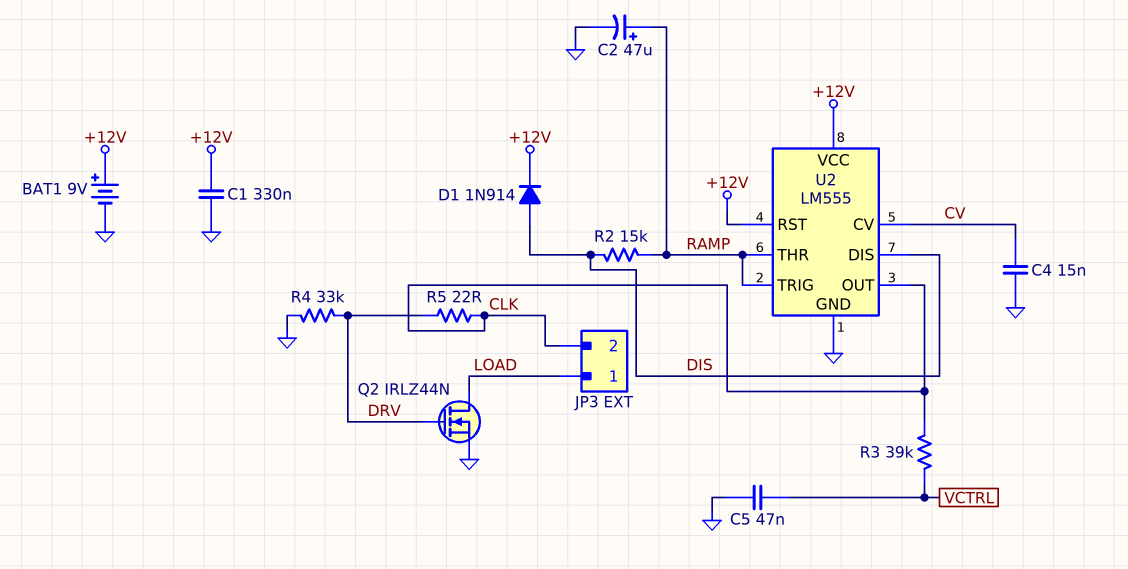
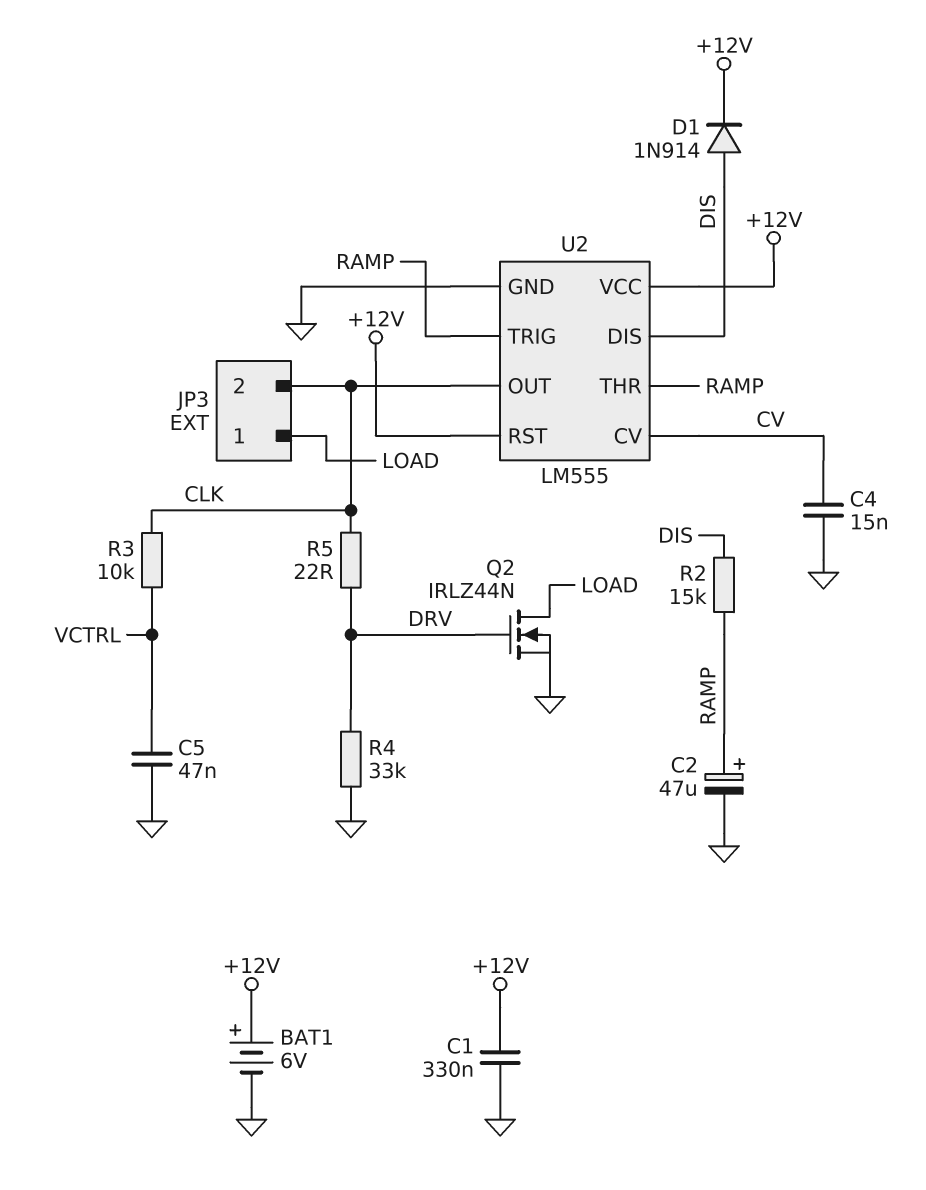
BAT1: 9V (plus +12V, minus GND) -> 6V (plus +12V, minus GND)
R3: 39k (CLK, VCTRL) -> 10k (CLK, VCTRL)

